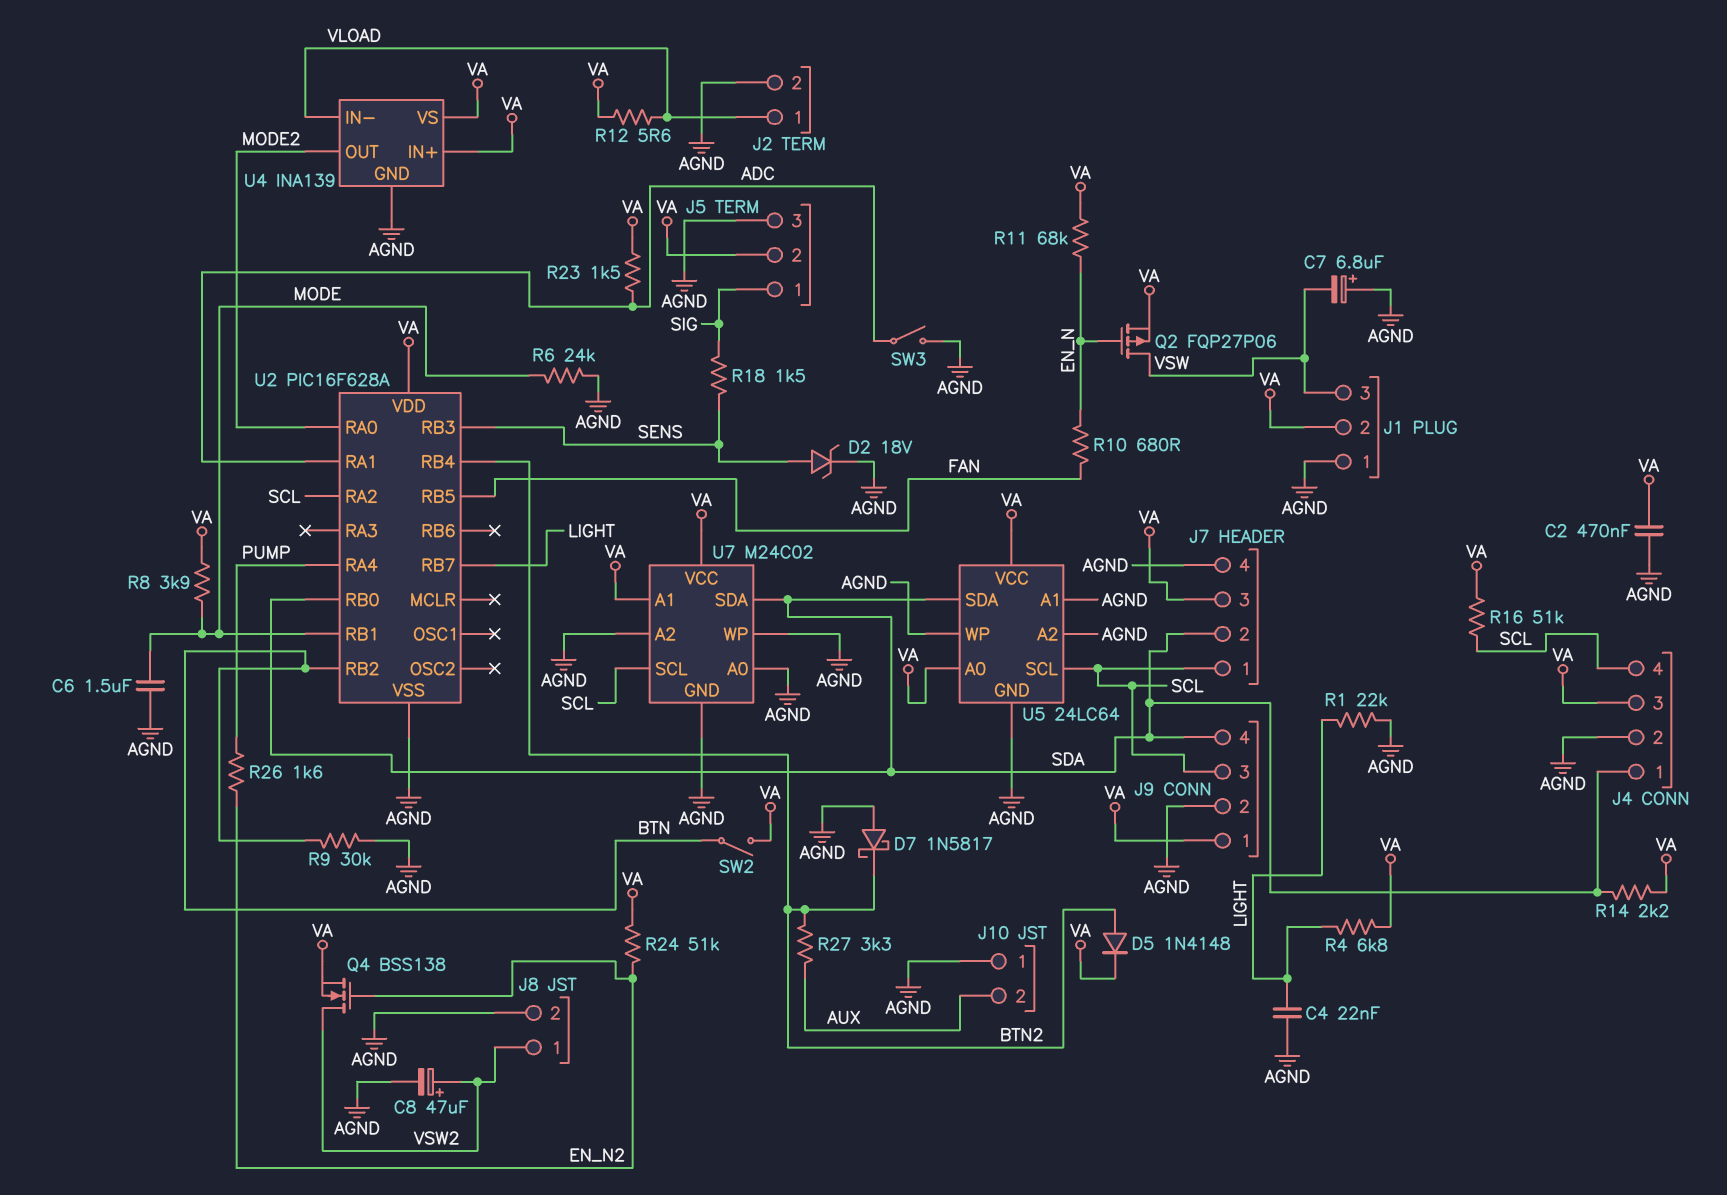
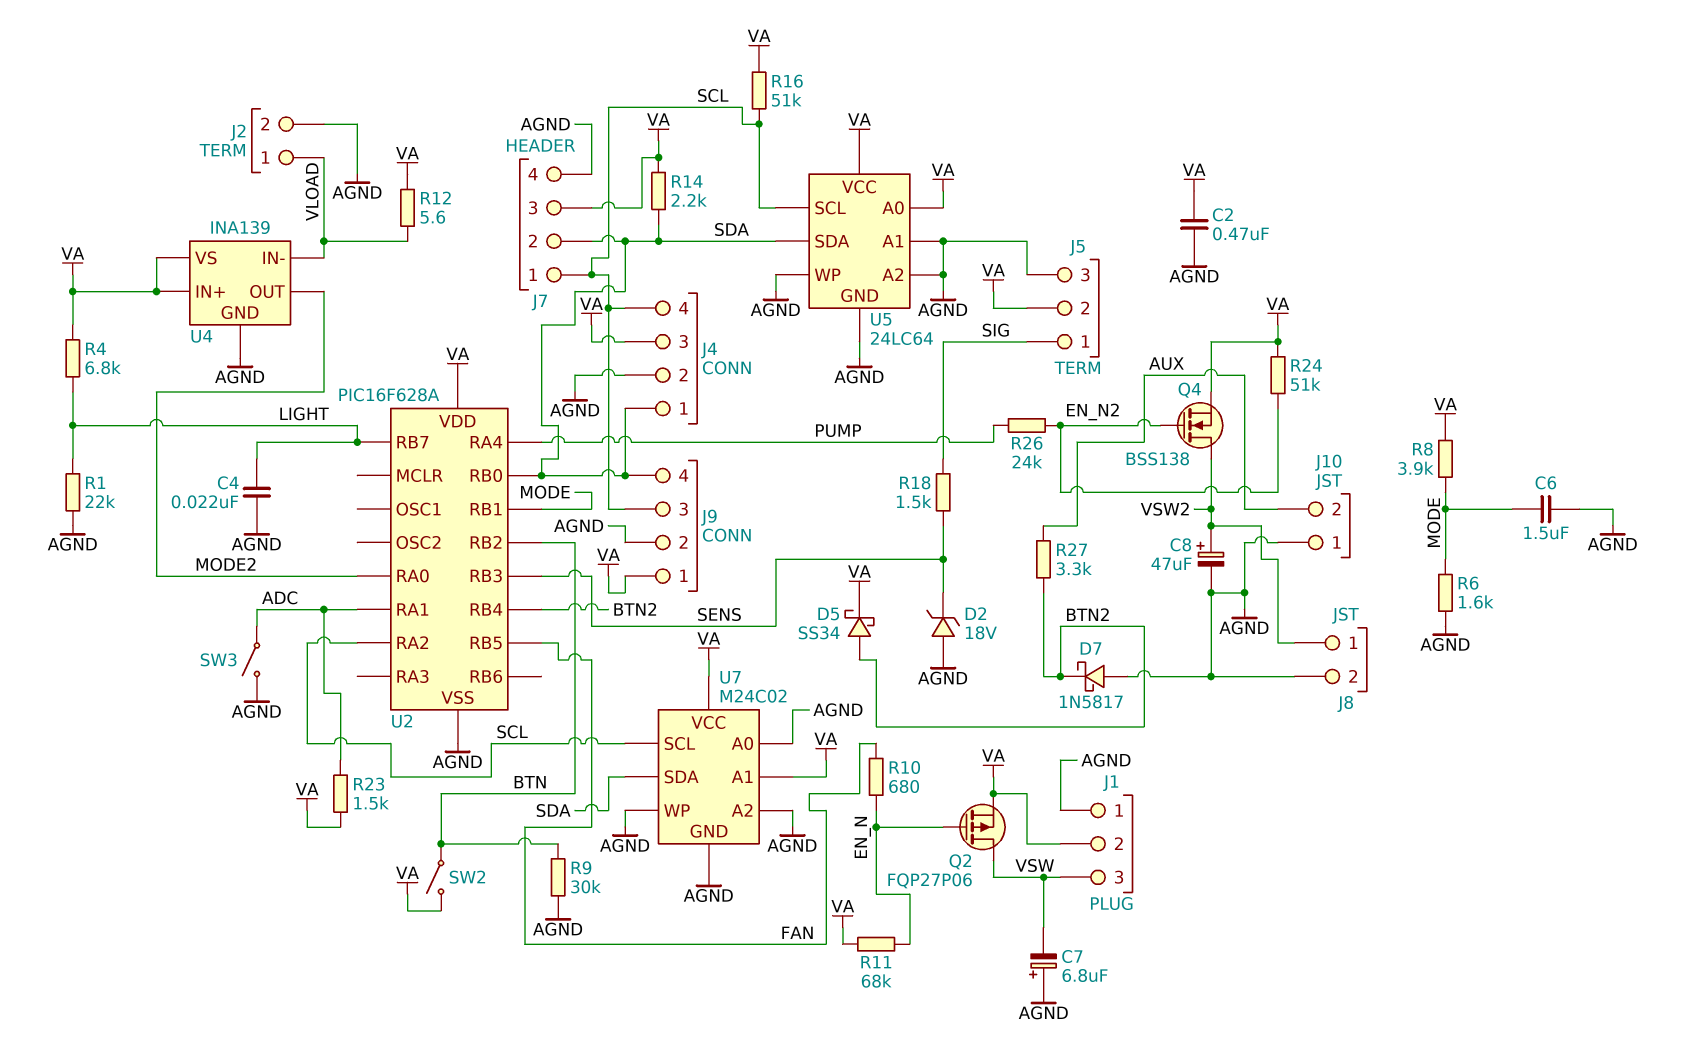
D2: zener 18V (A SENS, K AGND) -> zener 18V (A AGND, K SENS)
D5: diode 1N4148 (A BTN2, K VA) -> schottky SS34 (A BTN2, K VA)
R6: 24k (AGND, MODE) -> 1.6k (AGND, MODE)
R26: 1.6k (EN_N2, PUMP) -> 24k (EN_N2, PUMP)

